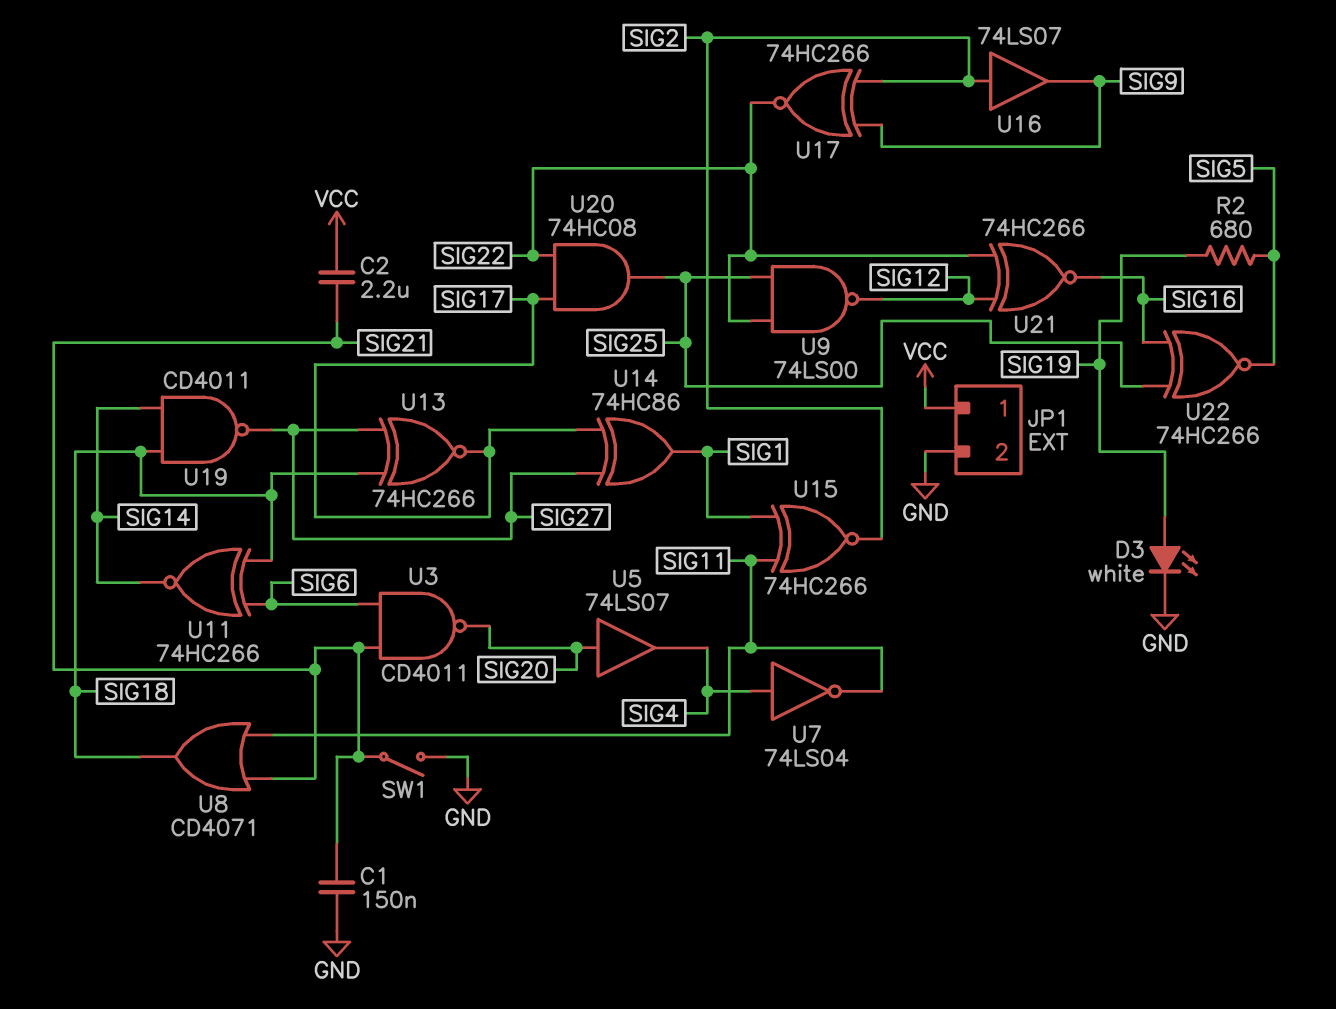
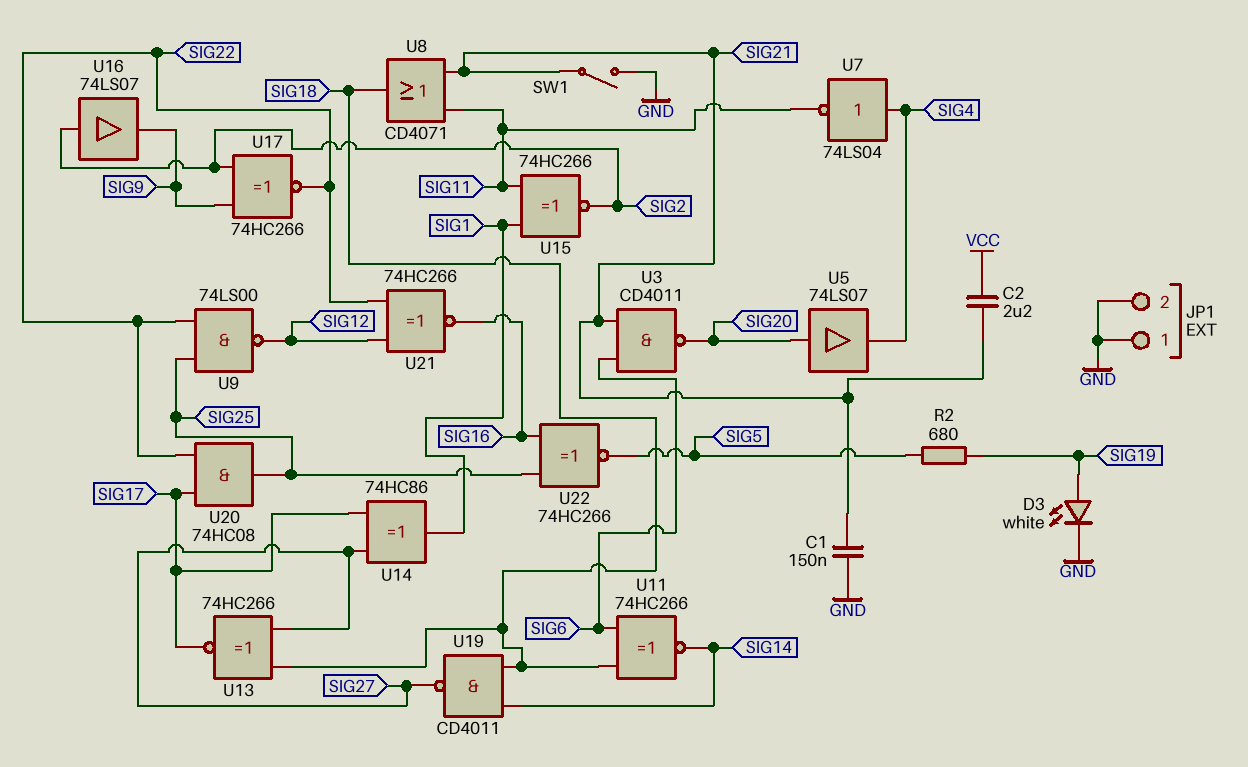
JP1 pin 1: VCC -> GND

